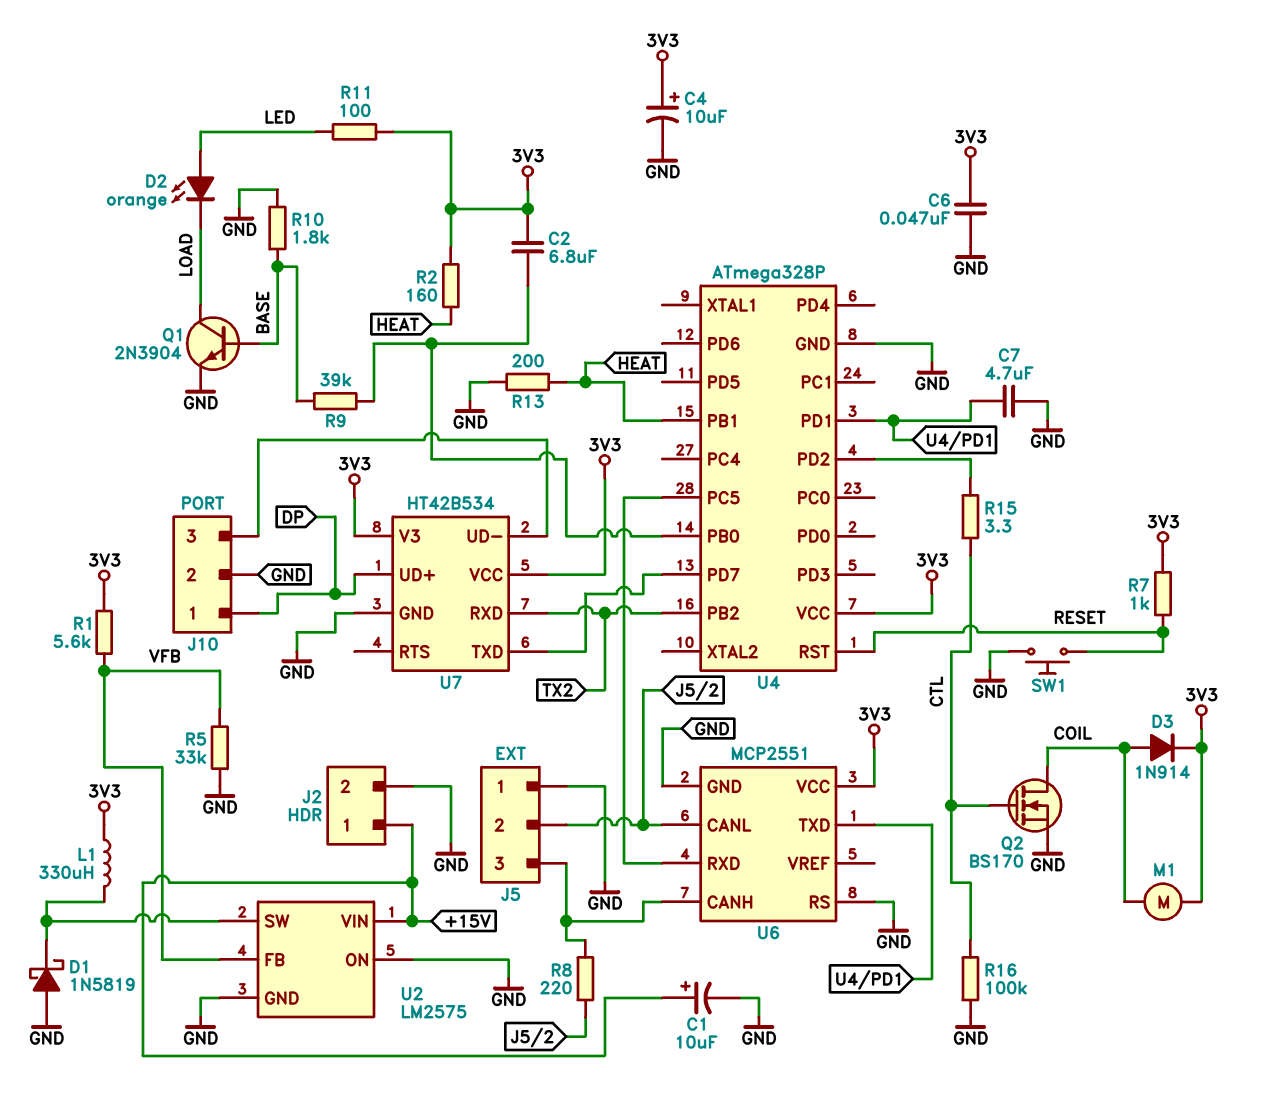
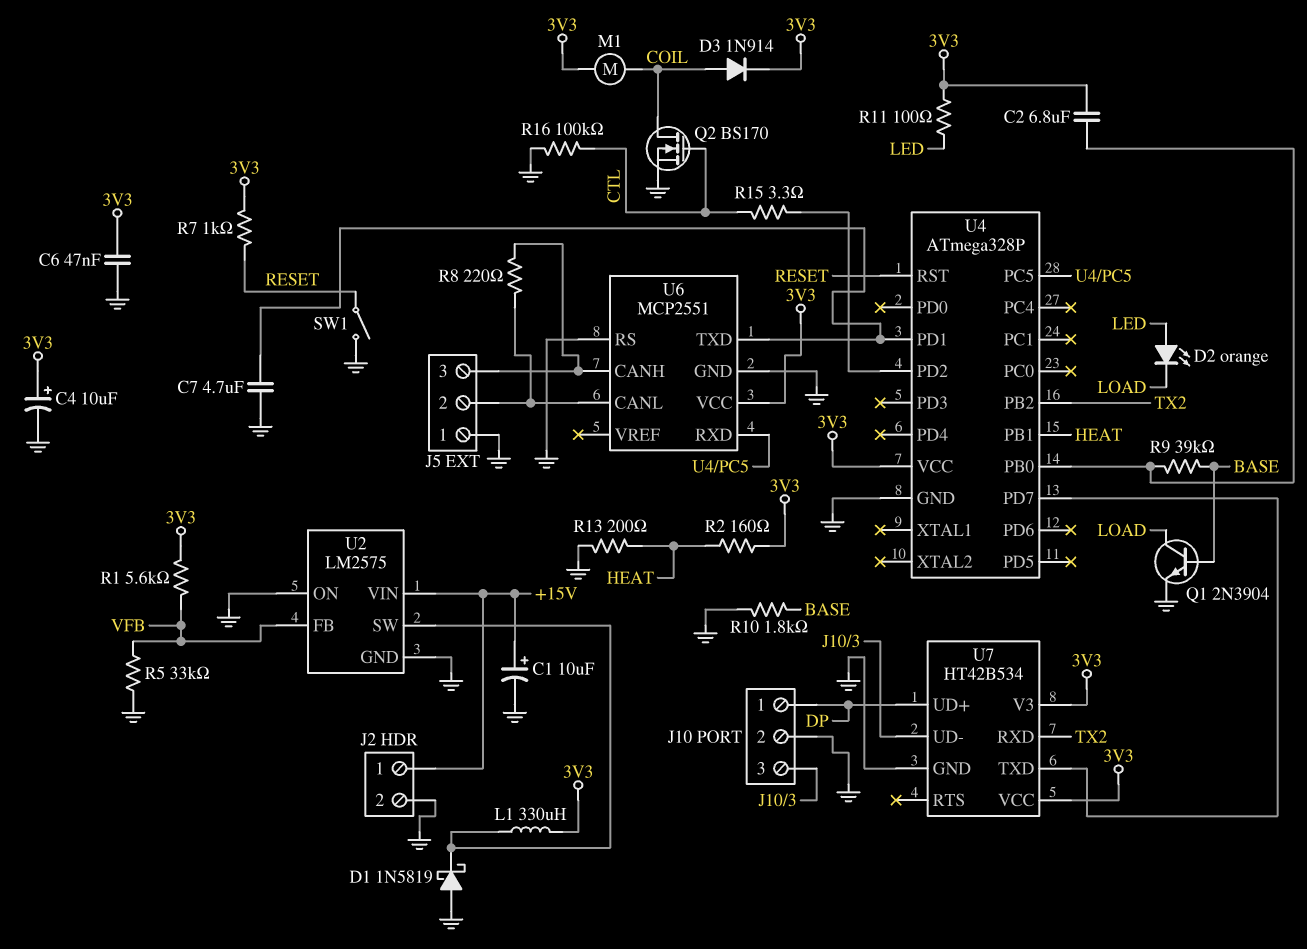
SW1: button (GND, RESET) -> switch (GND, RESET)

